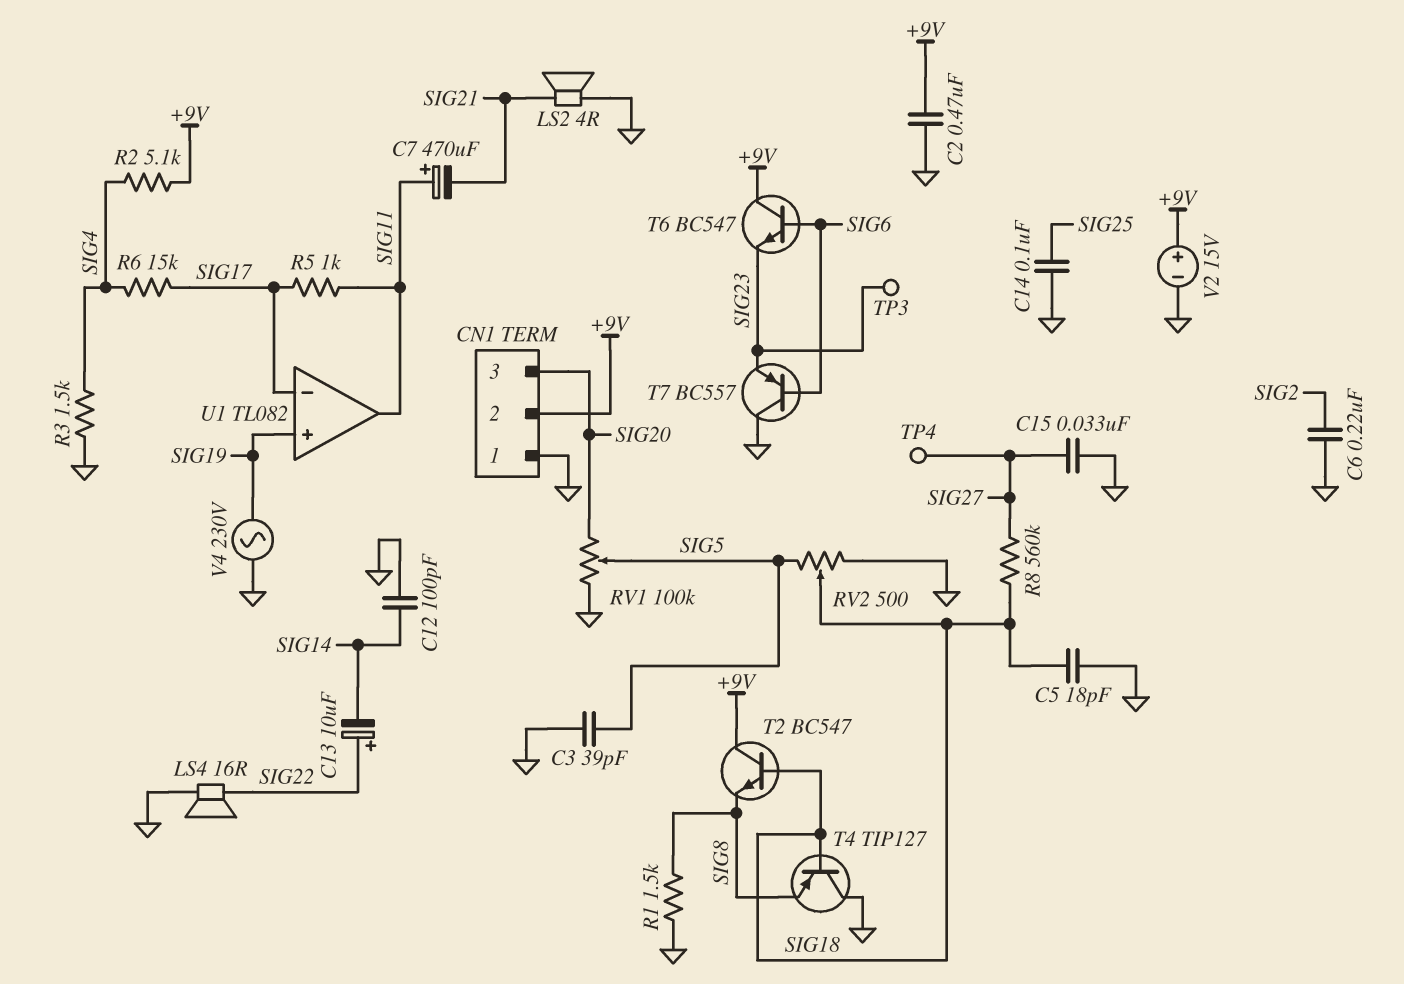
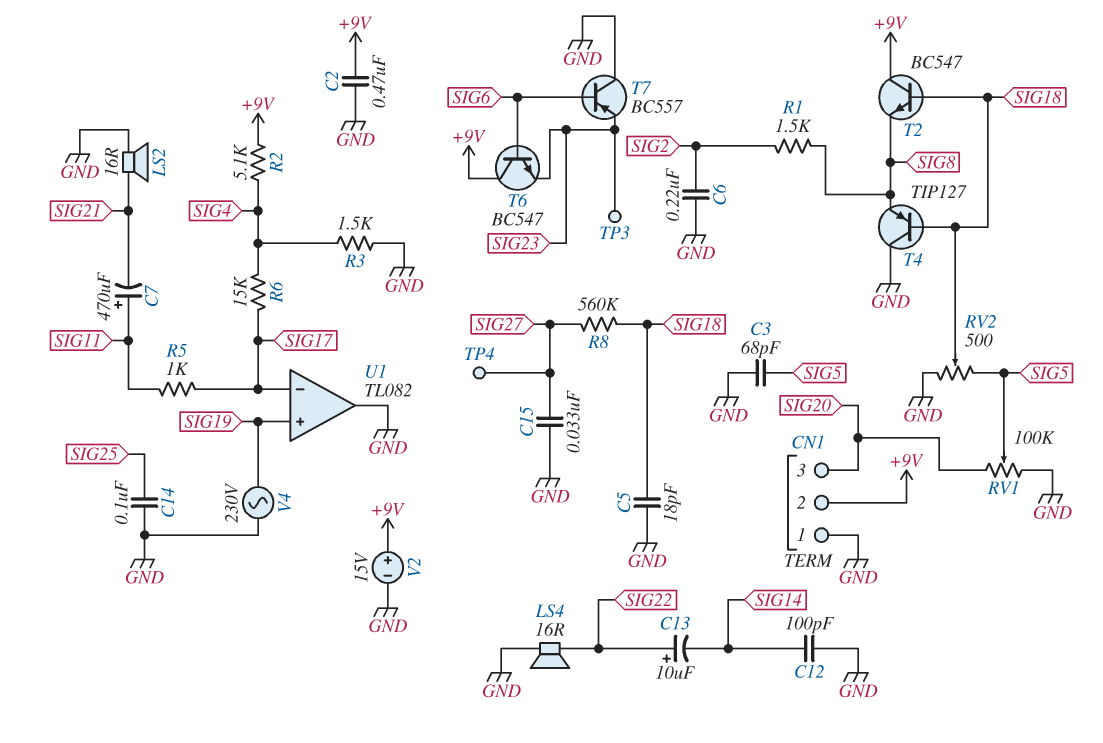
C3: 39pF (GND, SIG5) -> 68pF (GND, SIG5)
LS2: speaker 4R (GND, SIG21) -> speaker 16R (GND, SIG21)
R1: 1.5k (GND, SIG8) -> 1.5k (SIG2, SIG8)
U1 pin out: SIG11 -> GND

